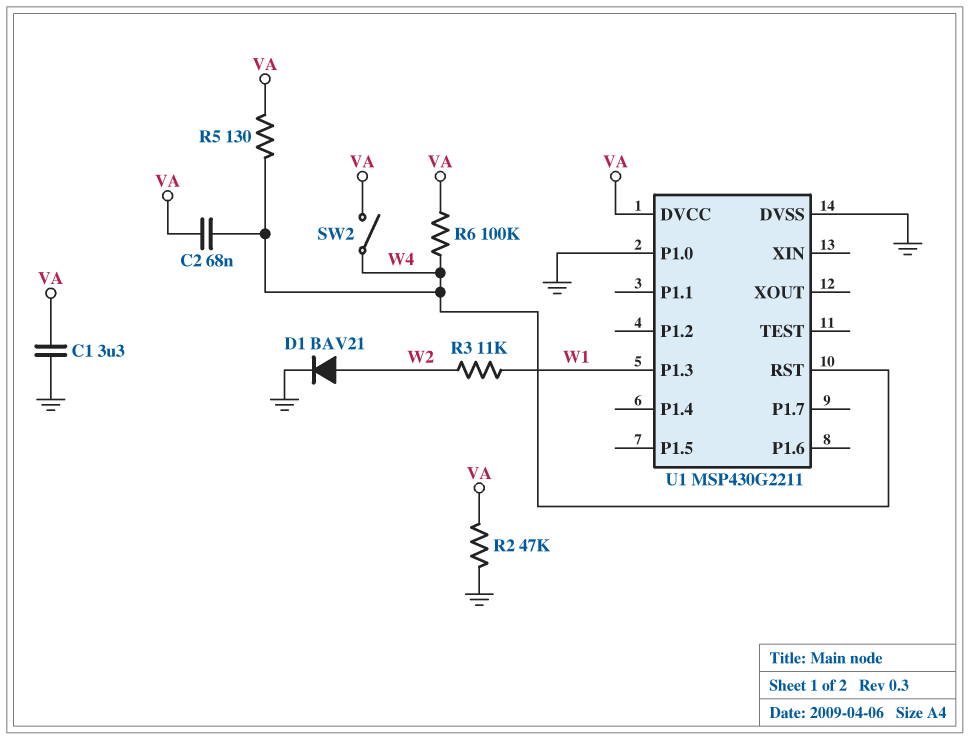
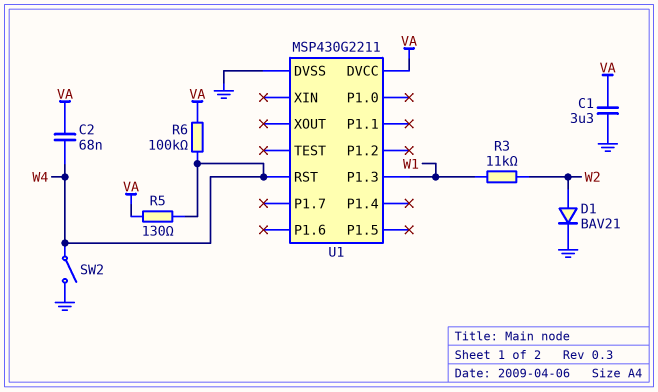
R2: 47k (GND, VA) -> none
SW2: switch (VA, W4) -> switch (GND, W4)
U1 pin P1.0: GND -> none

